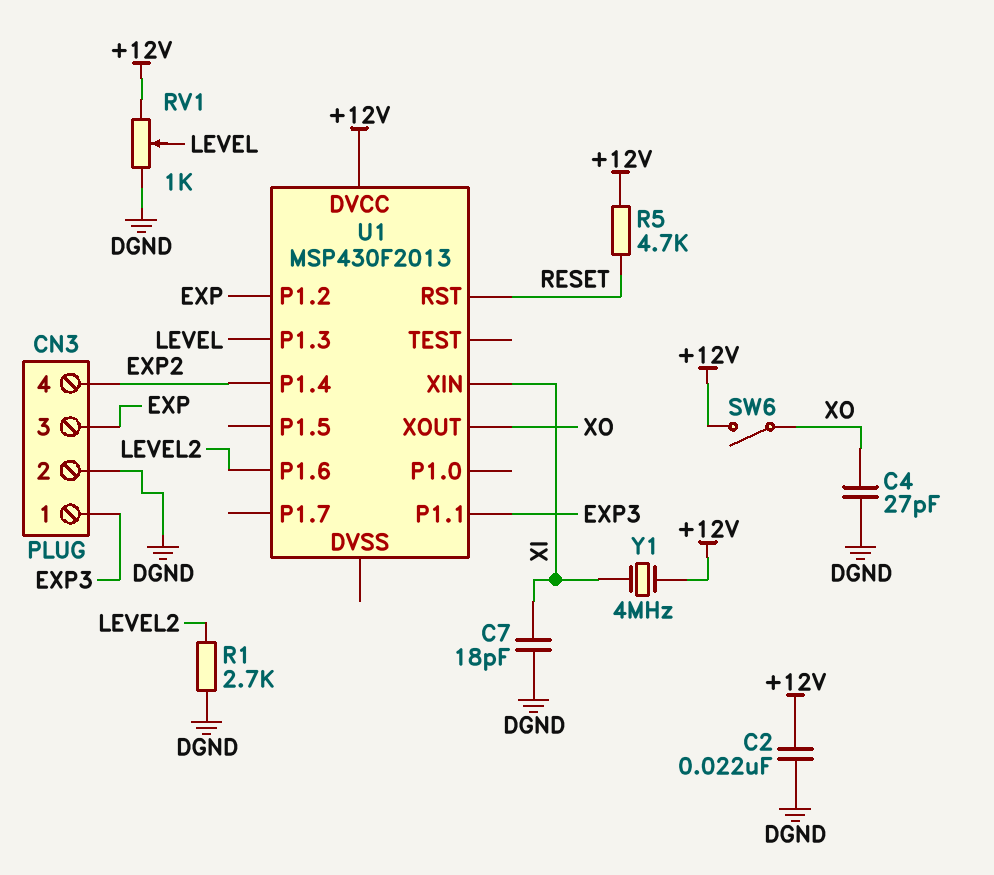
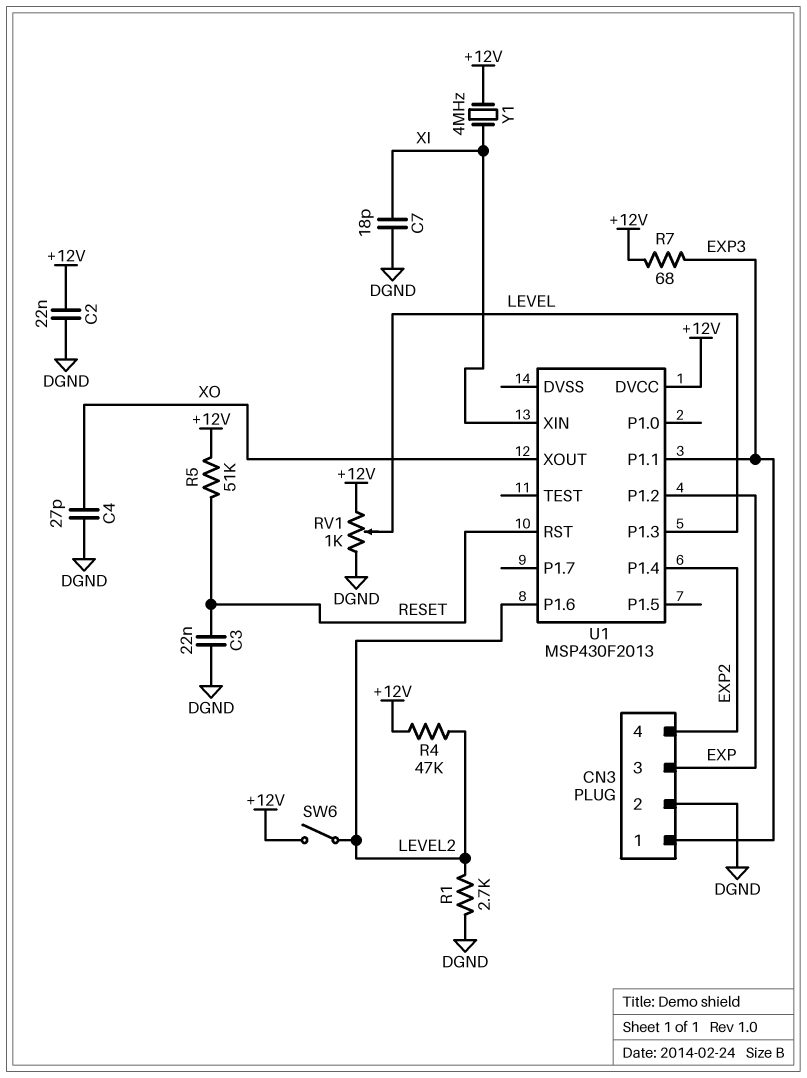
C3: none -> 22nF (DGND, RESET)
R4: none -> 47k (+12V, LEVEL2)
R5: 4.7k (+12V, RESET) -> 51k (+12V, RESET)
R7: none -> 68 (+12V, EXP3)
SW6: switch (+12V, XO) -> switch (+12V, LEVEL2)

